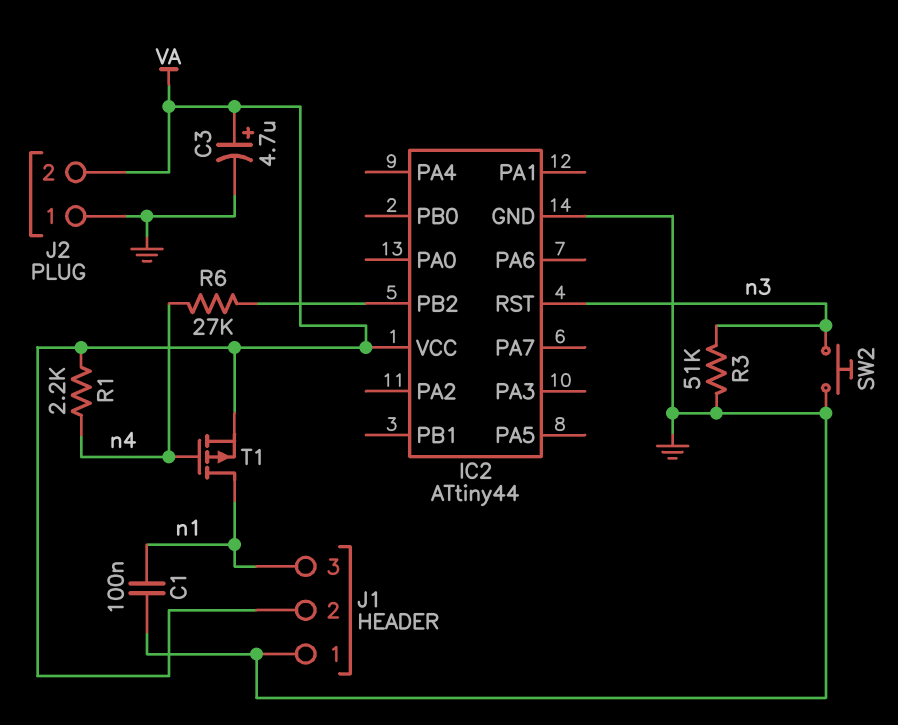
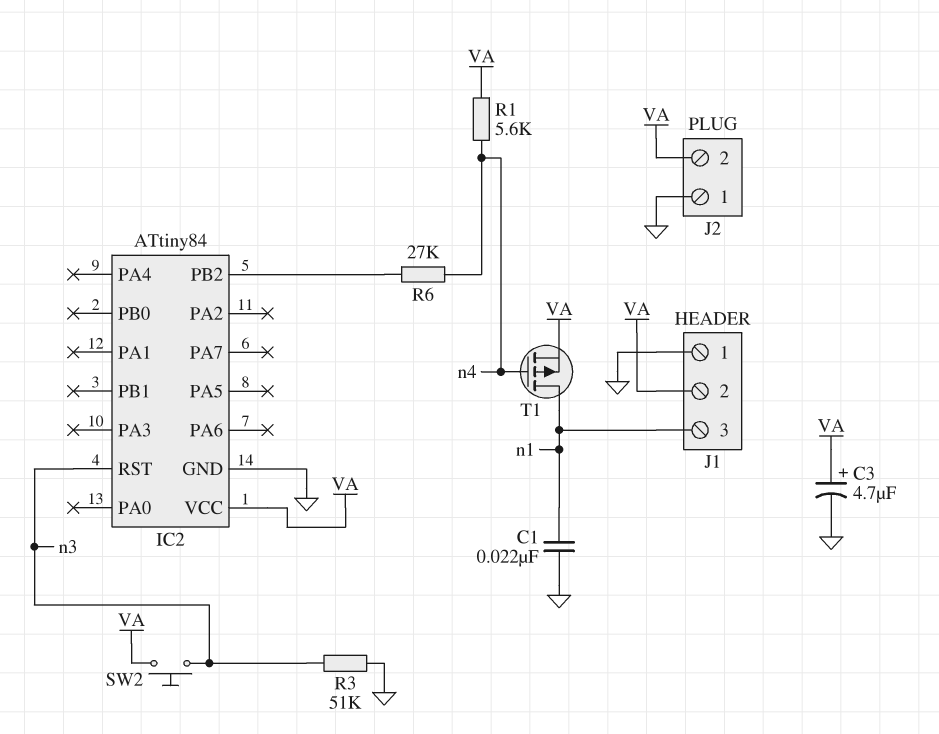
C1: 100nF (GND, n1) -> 22nF (GND, n1)
IC2: ATtiny44 -> ATtiny84
R1: 2.2k (VA, n4) -> 5.6k (VA, n4)
SW2: button (GND, n3) -> button (VA, n3)

